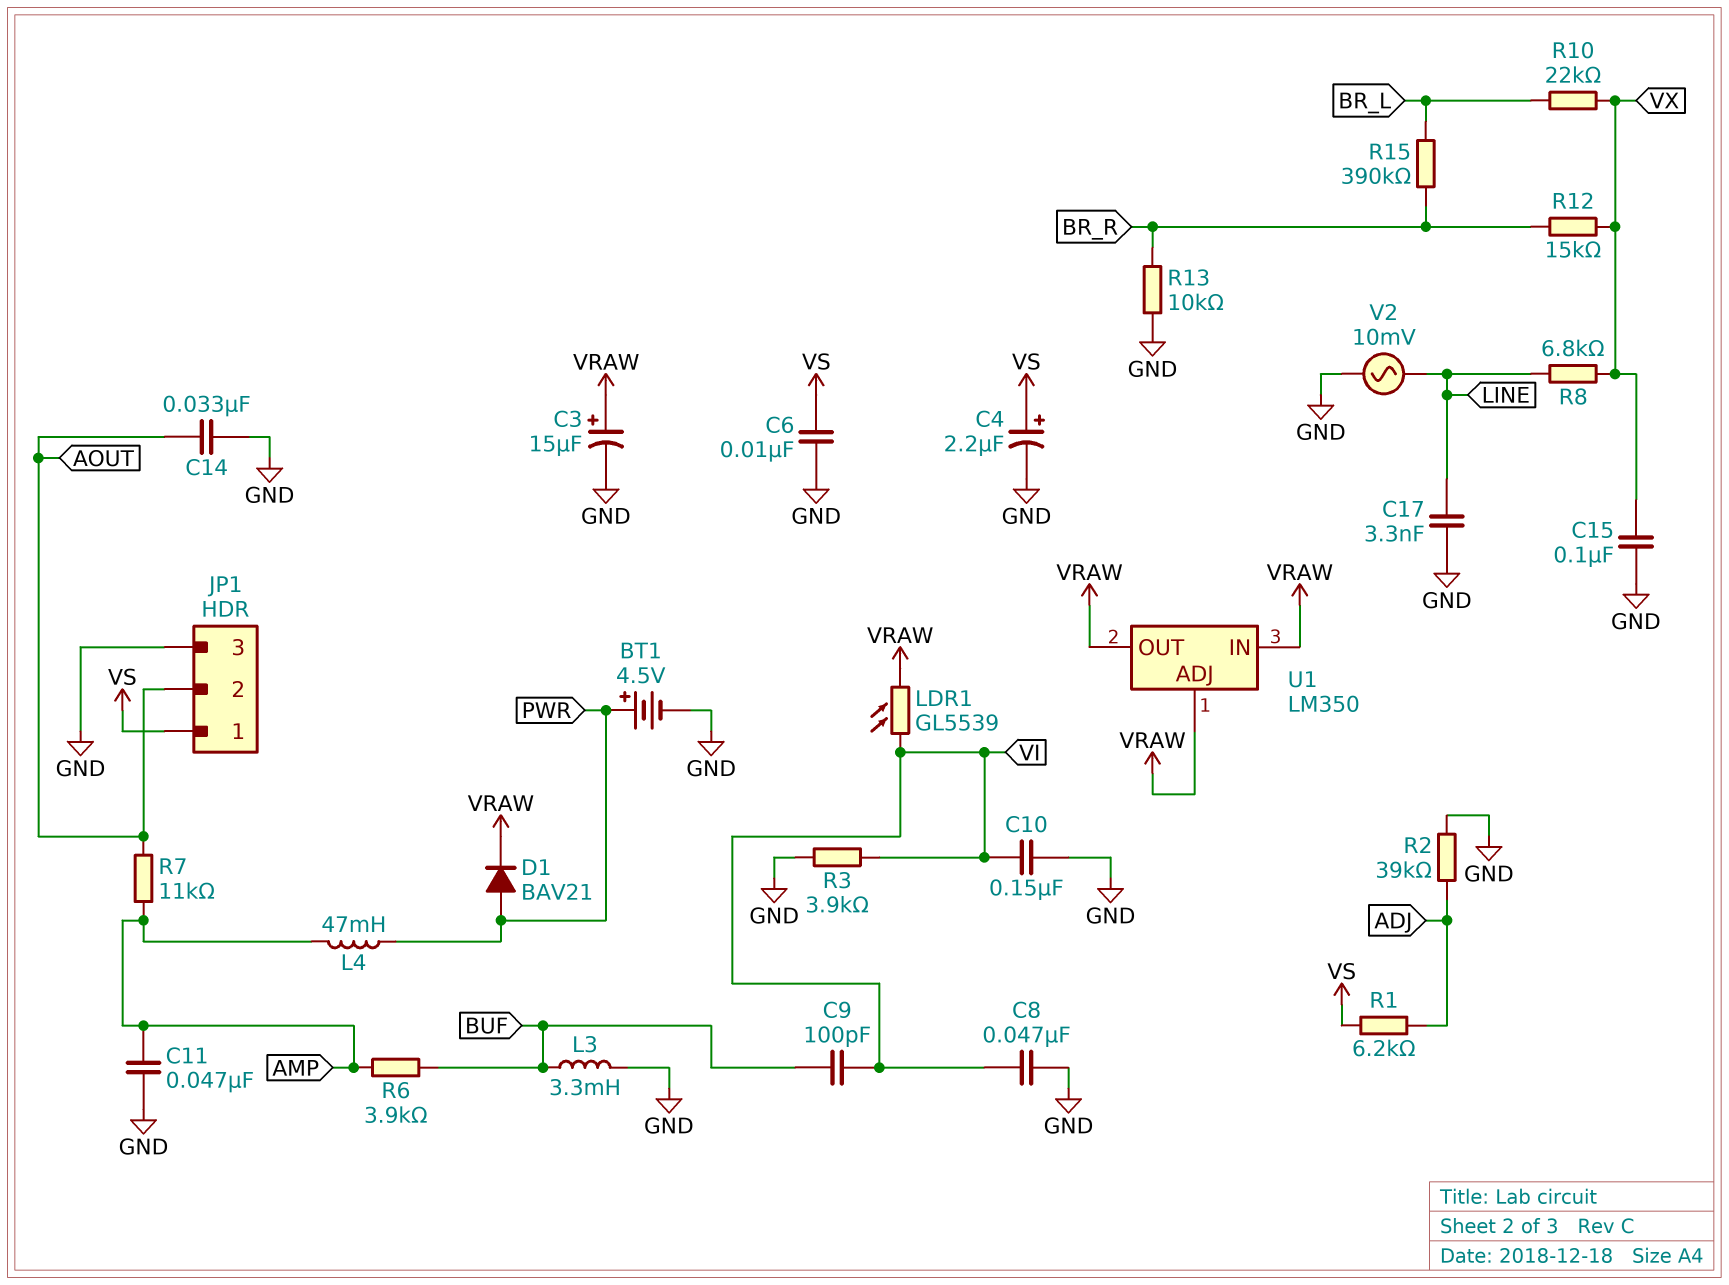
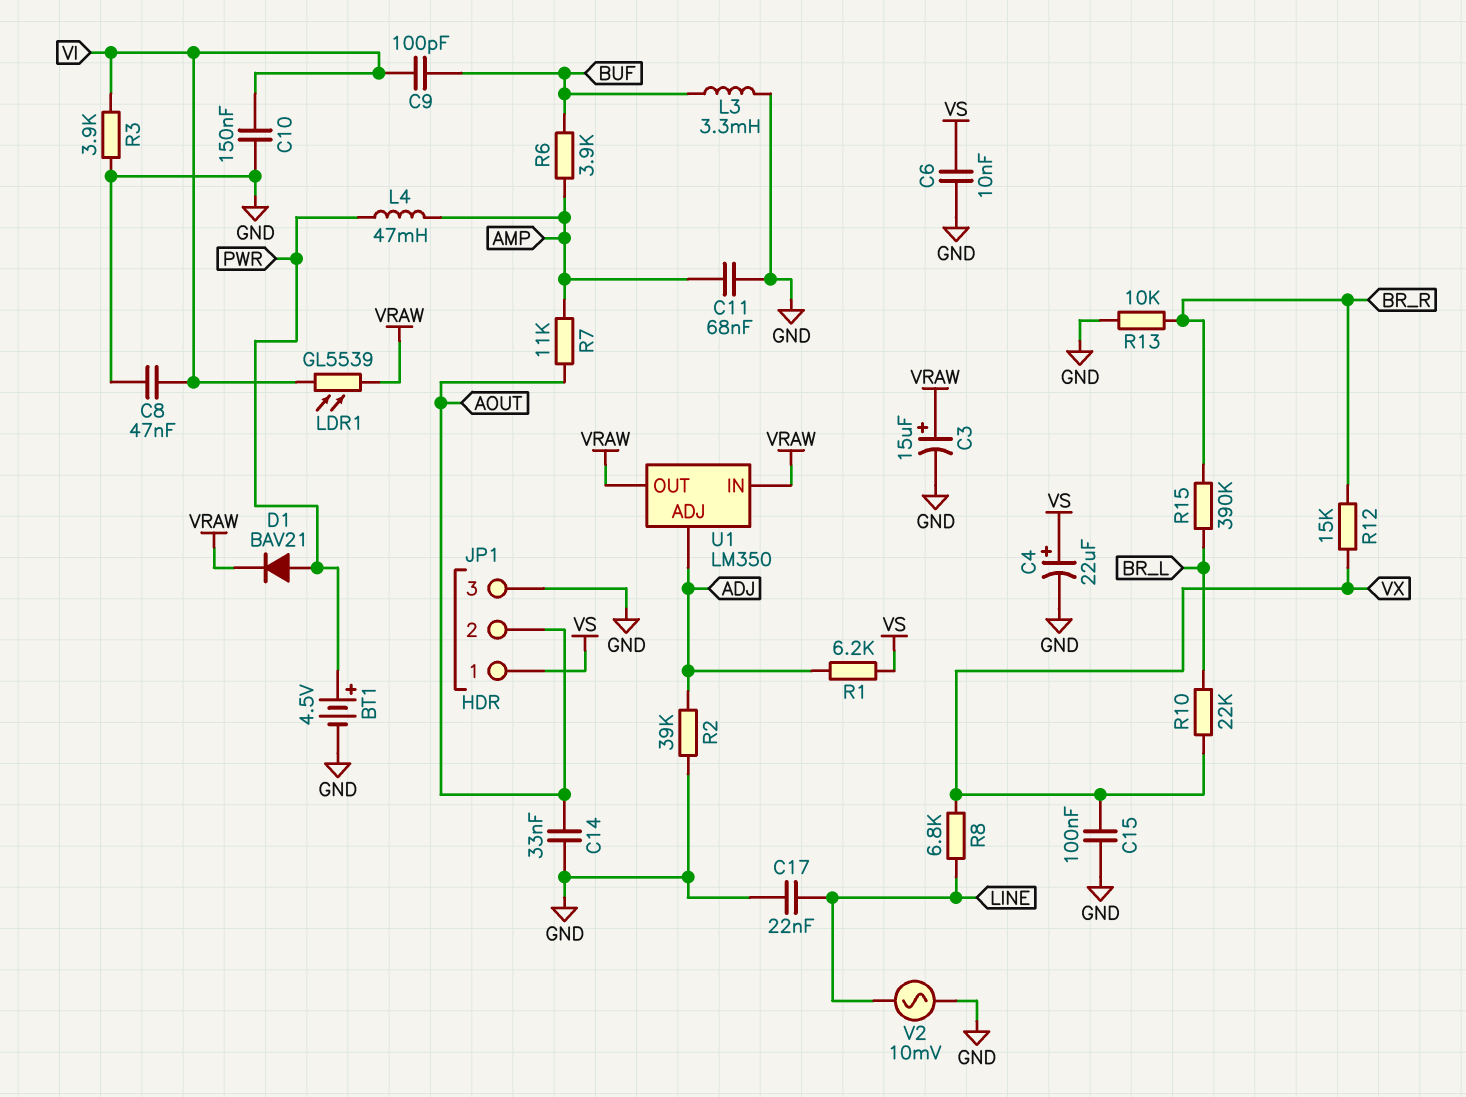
C4: 2.2uF (plus VS, minus GND) -> 22uF (plus VS, minus GND)
C11: 47nF (AMP, GND) -> 68nF (AMP, GND)
C17: 3.3nF (GND, LINE) -> 22nF (GND, LINE)
U1 pin ADJ: VRAW -> ADJ

